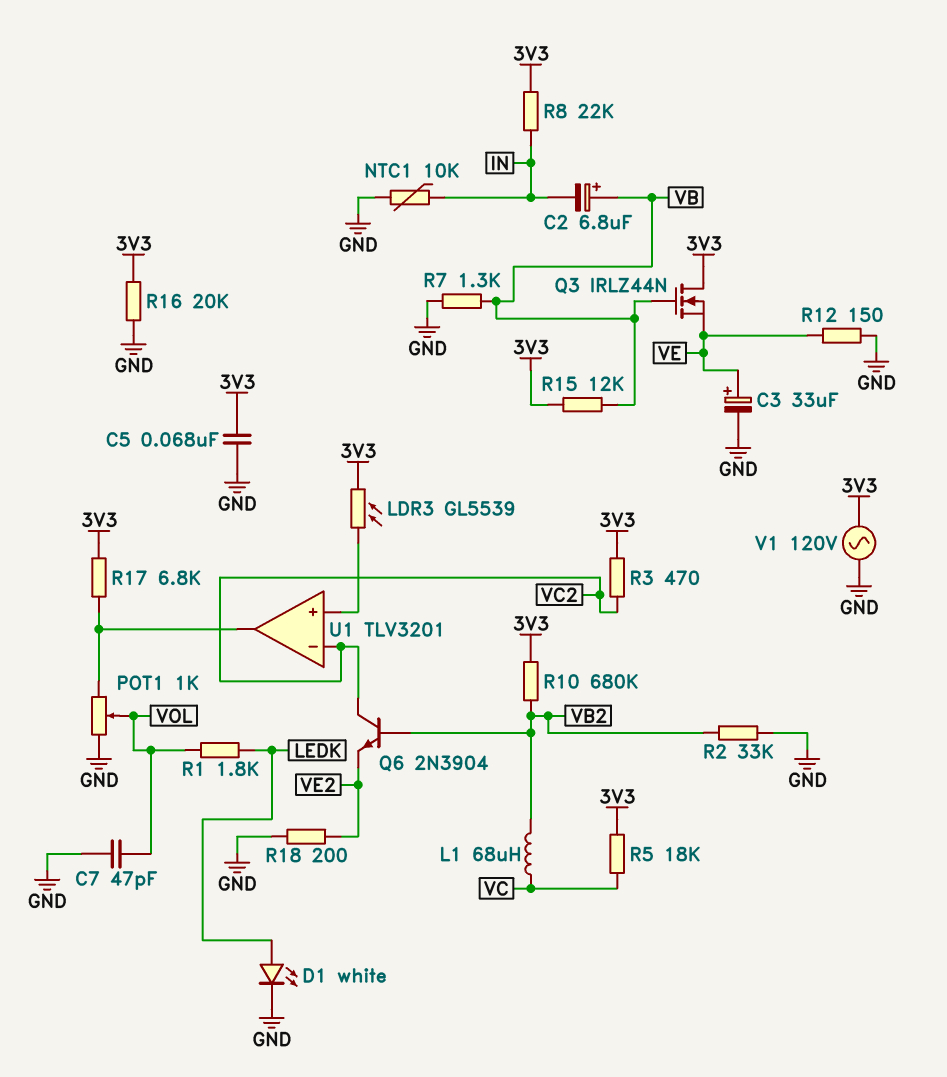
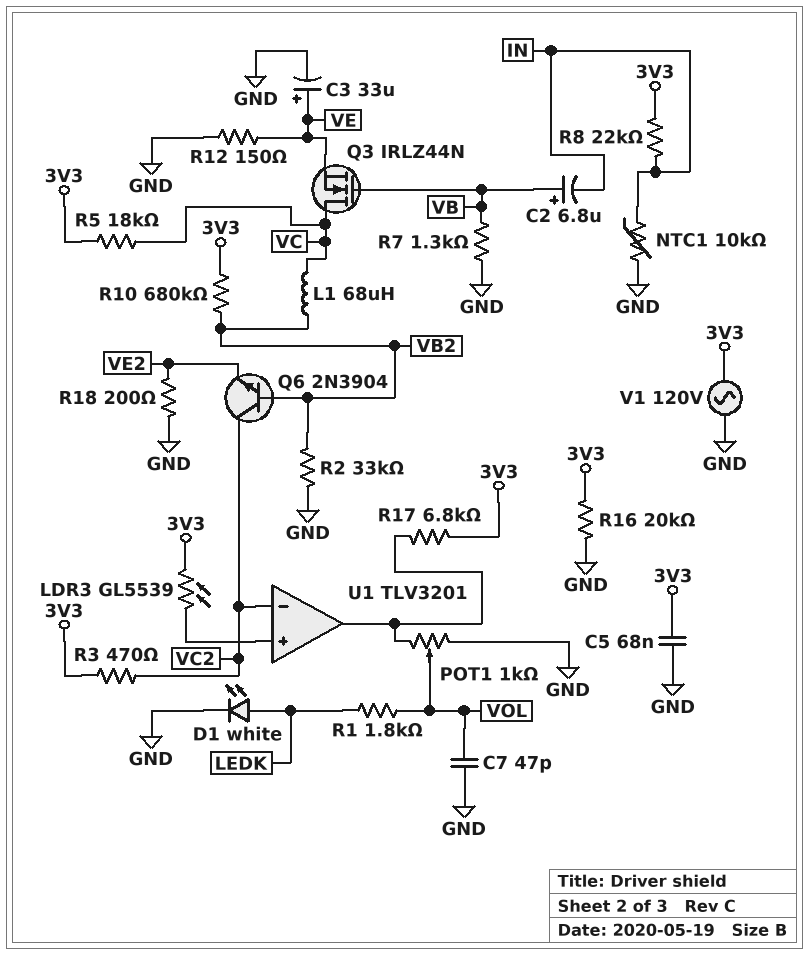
Q3: NMOS IRLZ44N (G VB, D 3V3, S VE) -> NMOS IRLZ44N (G VB, D VC, S VE)
R15: 12k (3V3, VB) -> none

